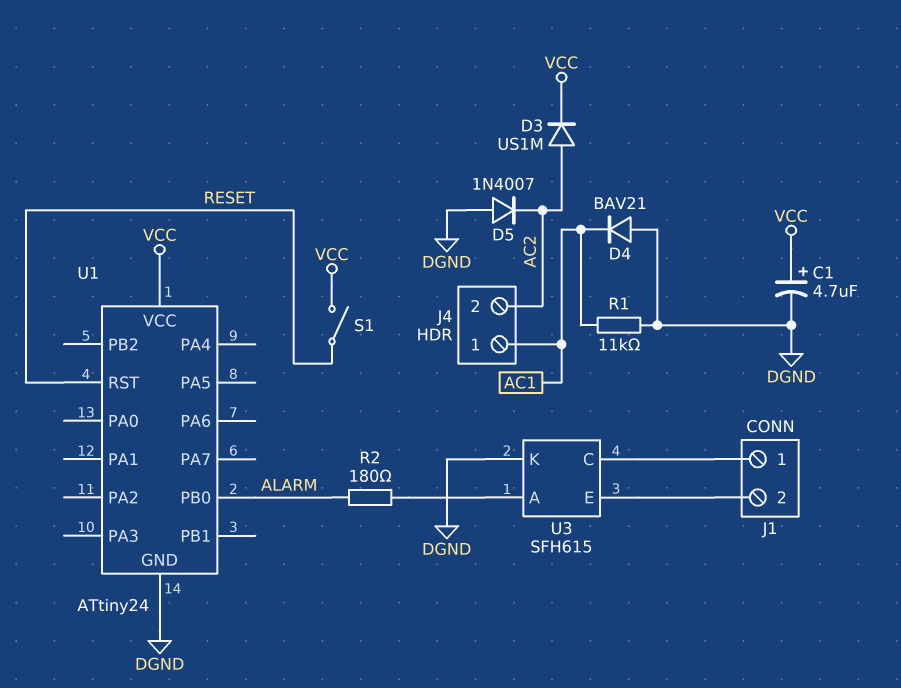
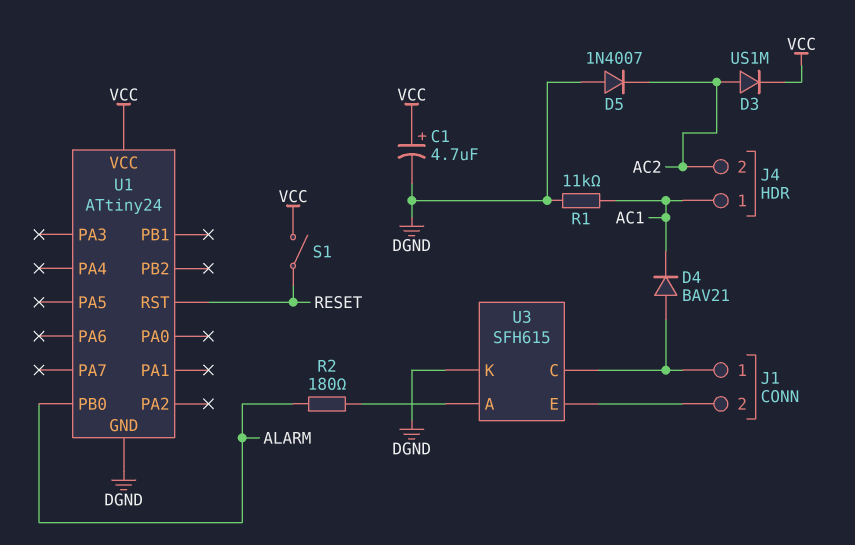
D4: diode BAV21 (A DGND, K AC1) -> diode BAV21 (A J1/1, K AC1)

